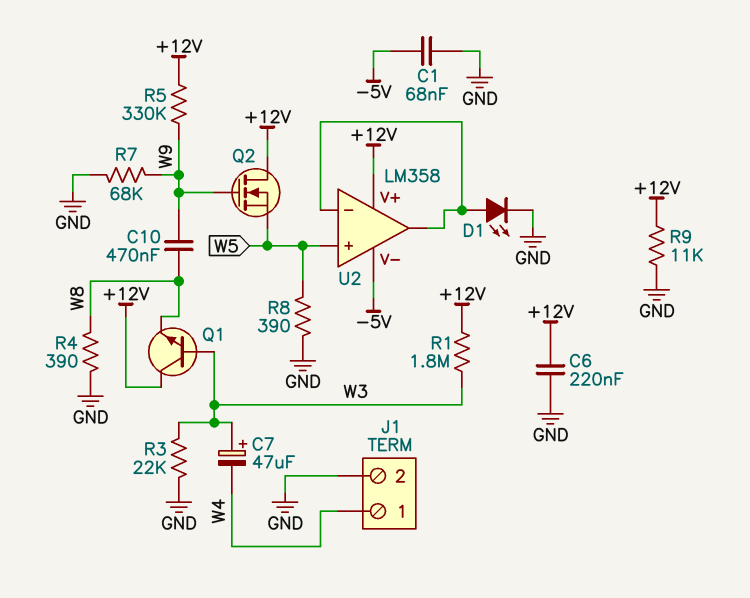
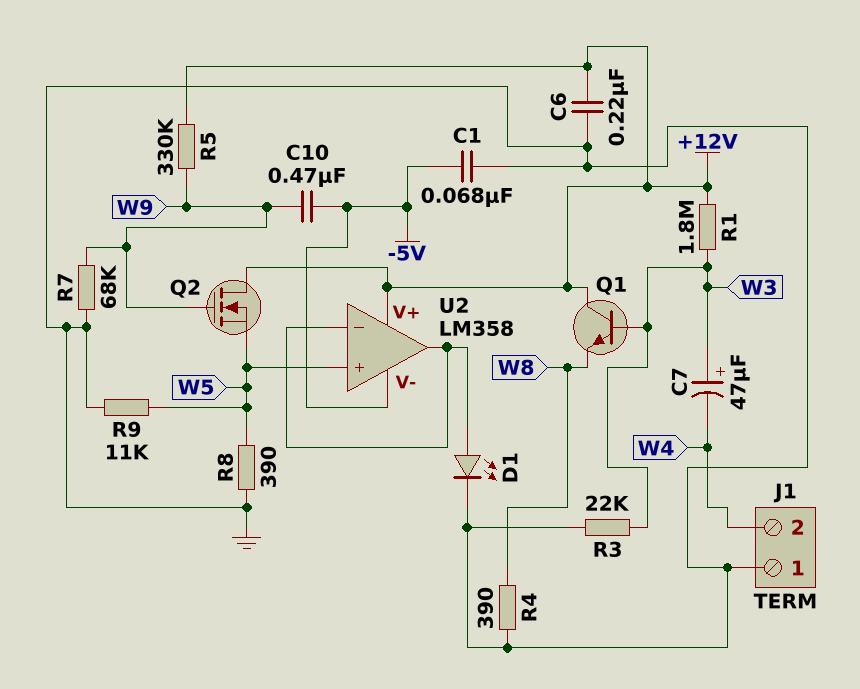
C10: 470nF (W8, W9) -> 470nF (-5V, W9)
J1 pin 1: W4 -> GND
J1 pin 2: GND -> W4
R9: 11k (+12V, GND) -> 11k (GND, W5)

